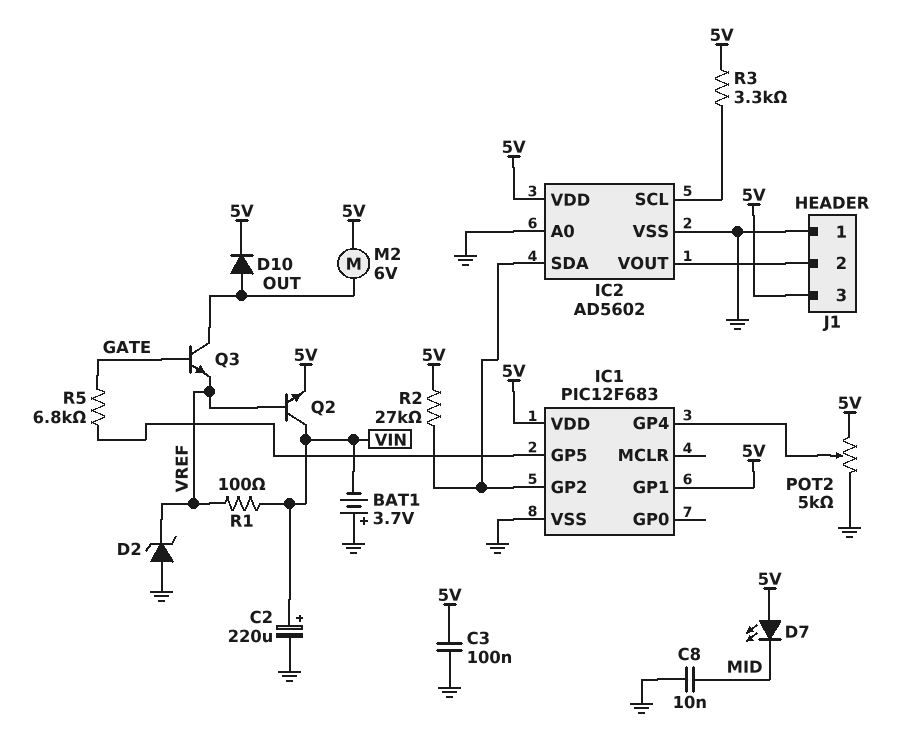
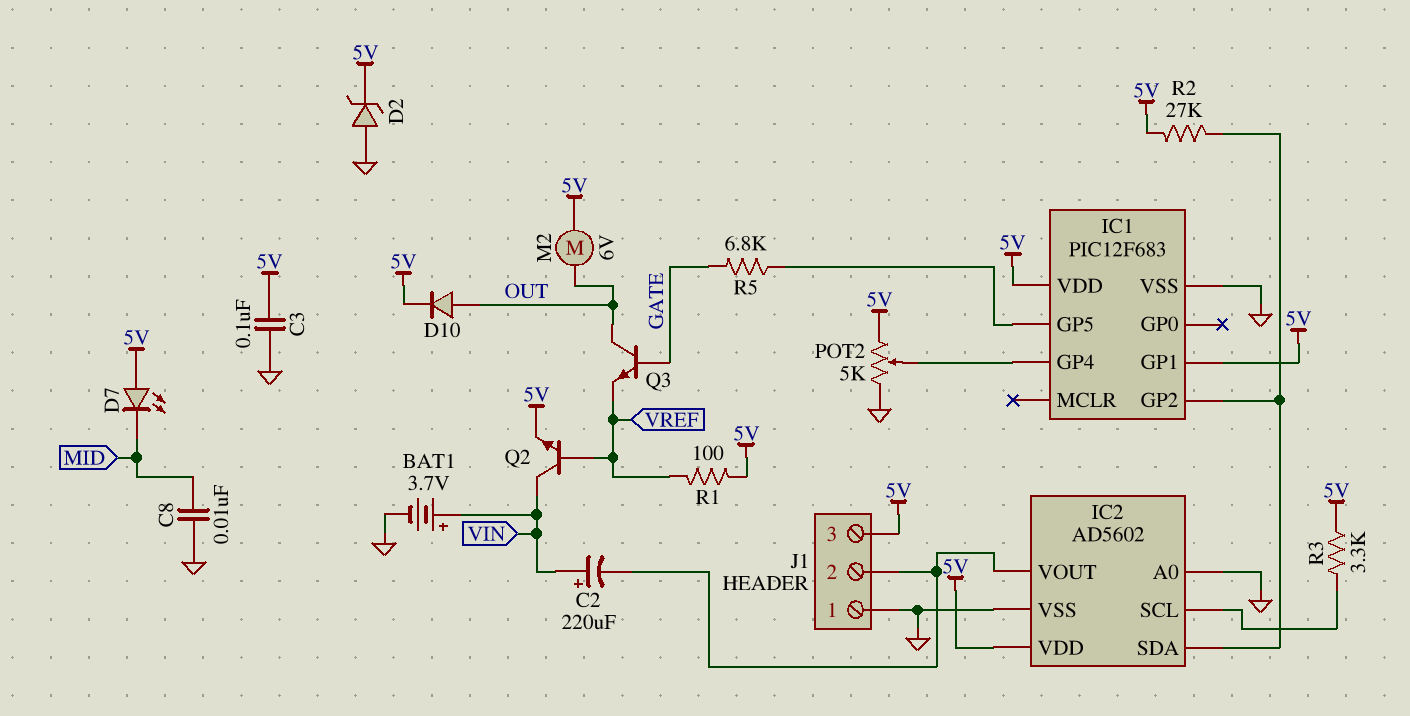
BAT1: 3.7V (plus GND, minus VIN) -> 3.7V (plus VIN, minus GND)
C2: 220uF (plus VIN, minus GND) -> 220uF (plus VIN, minus IC2/VOUT)
D2: zener (A GND, K VREF) -> zener (A GND, K 5V)
R1: 100 (VIN, VREF) -> 100 (5V, VREF)

